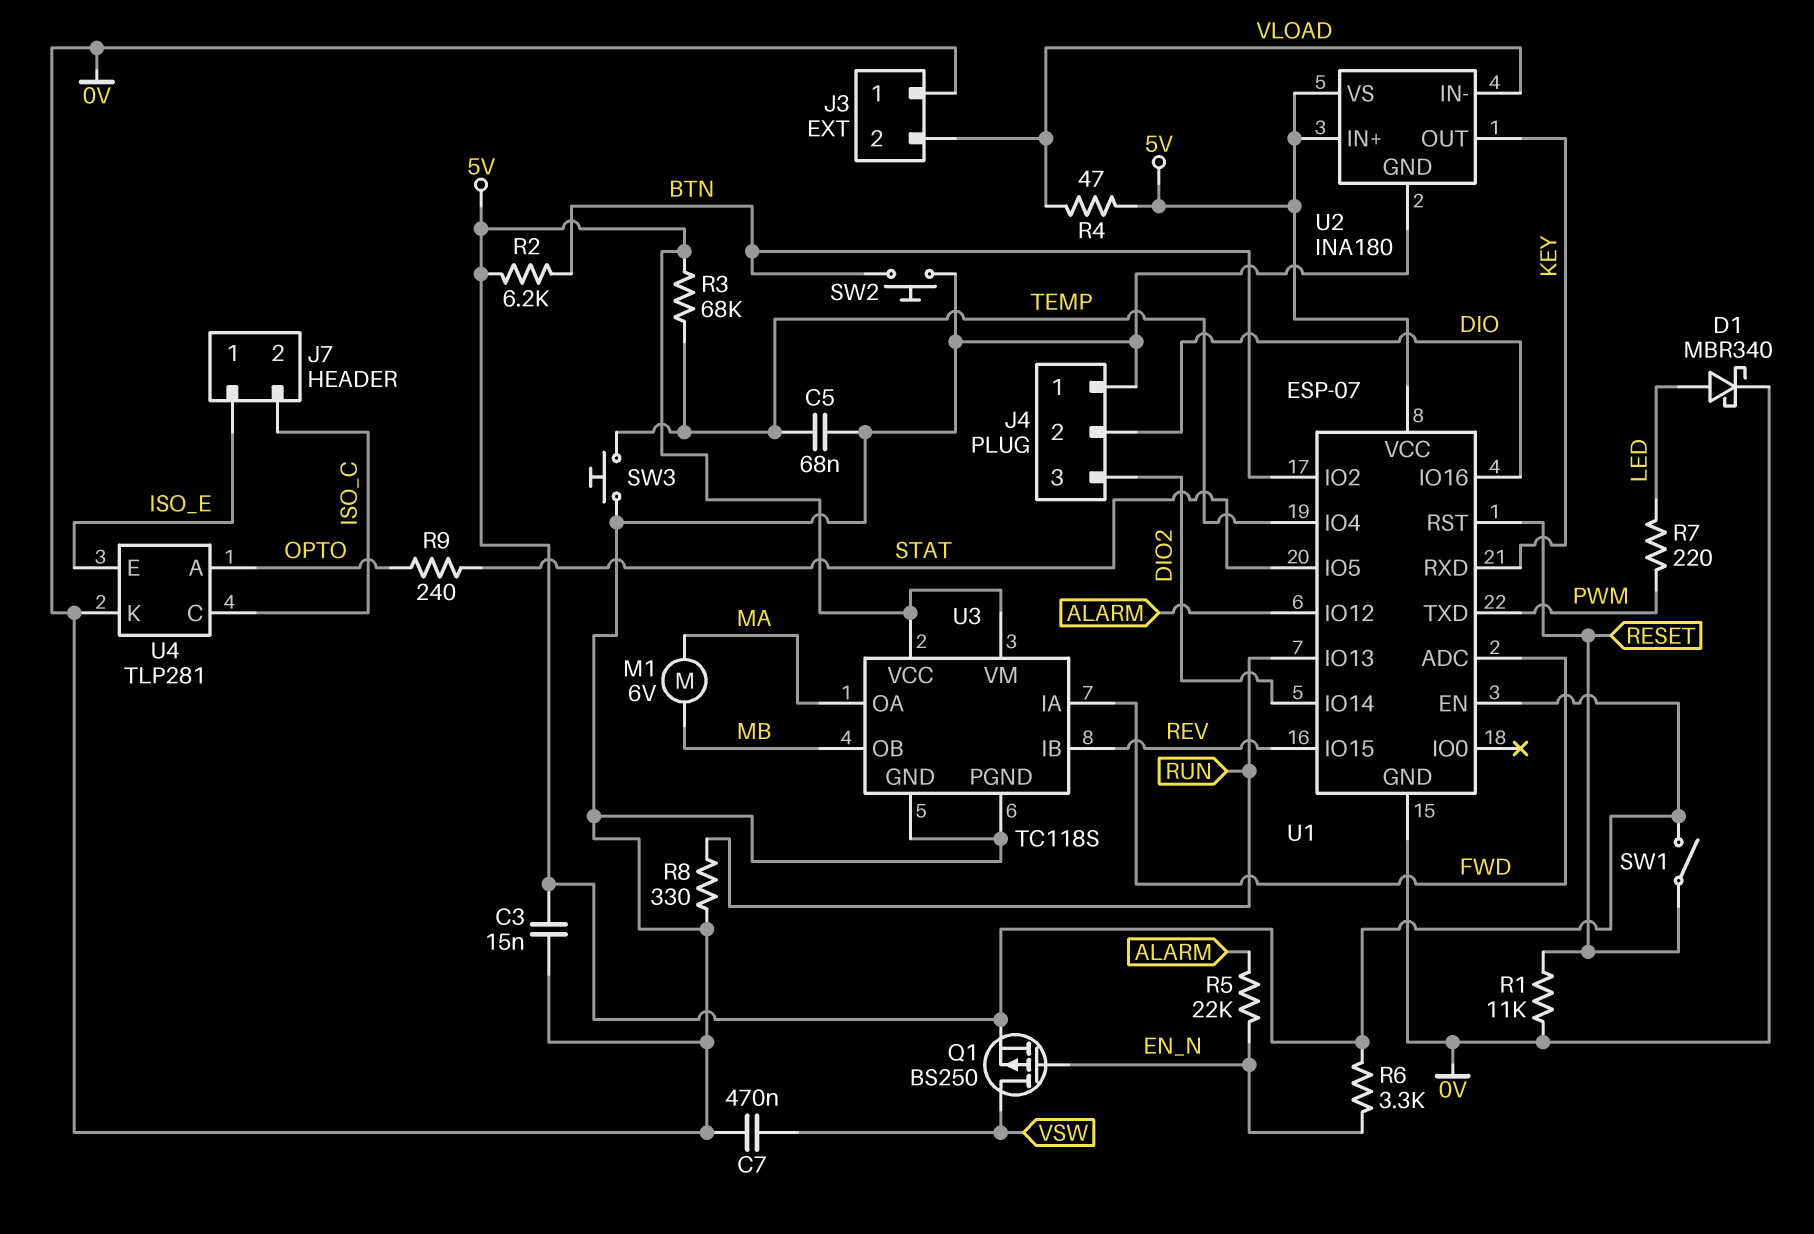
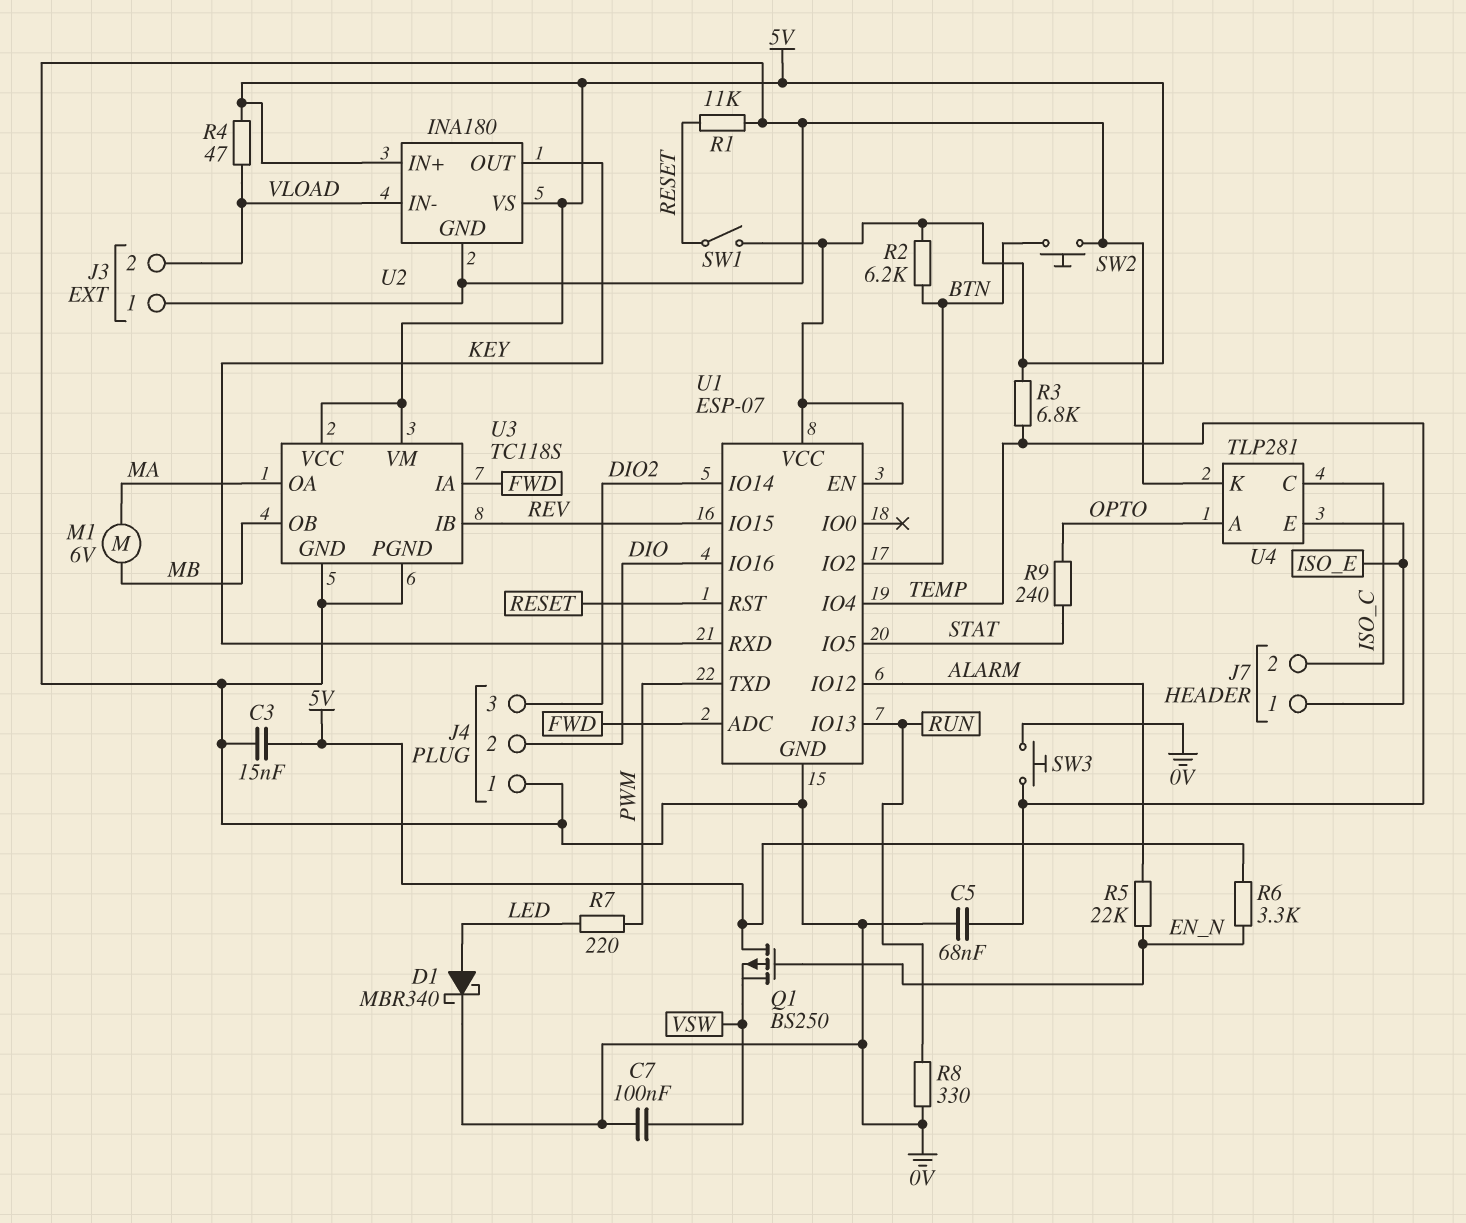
C7: 470nF (0V, VSW) -> 100nF (0V, VSW)
Q1: PMOS BS250 (G EN_N, D VSW, S 5V) -> PMOS BS250 (G EN_N, D 5V, S VSW)
R3: 68k (5V, TEMP) -> 6.8k (5V, TEMP)

